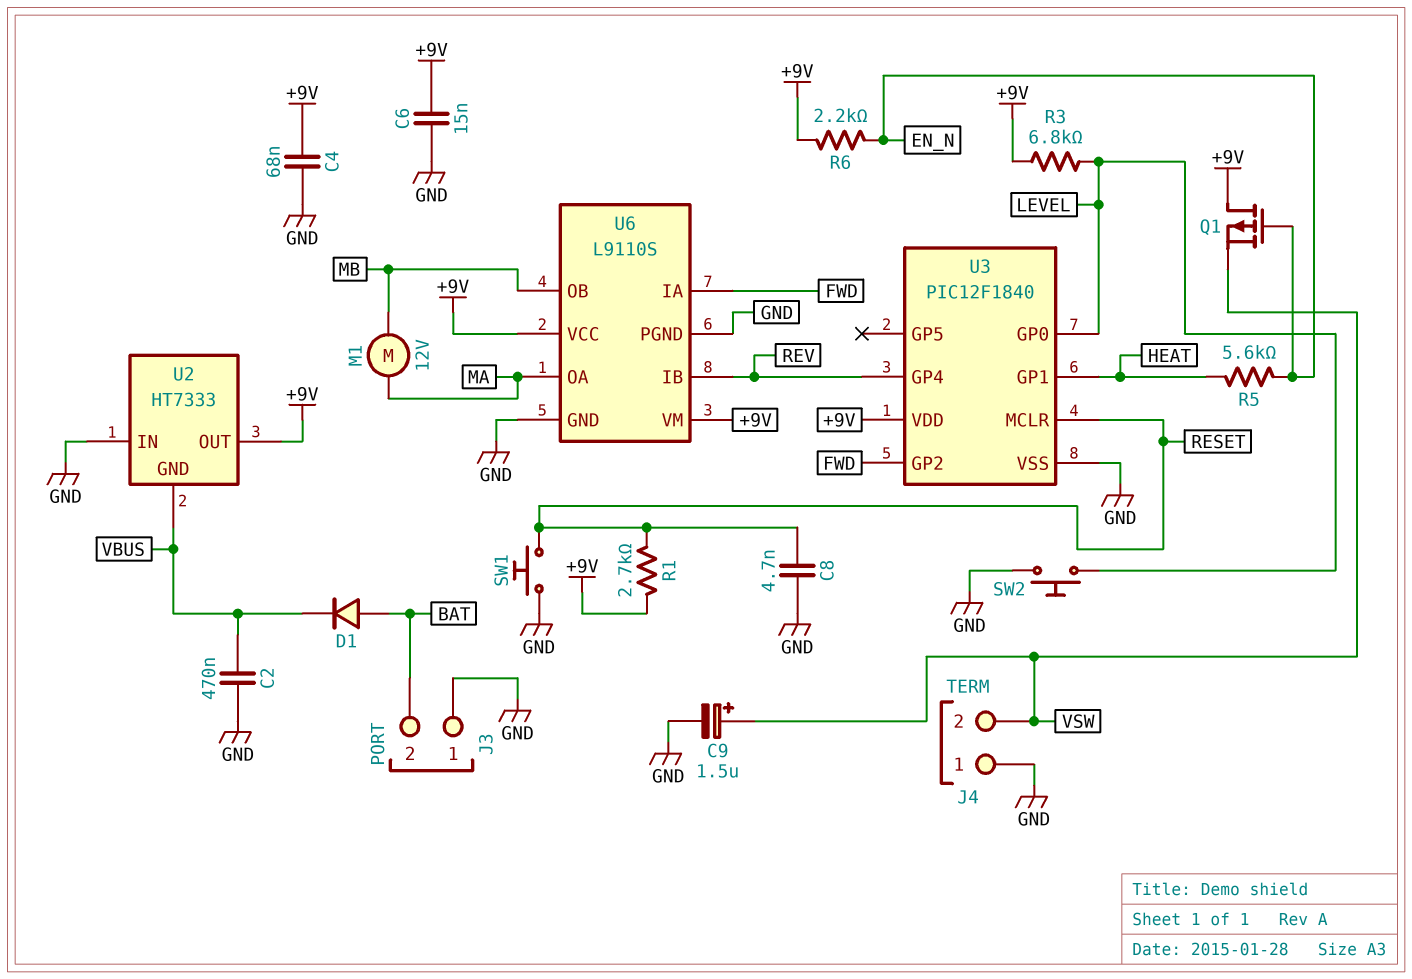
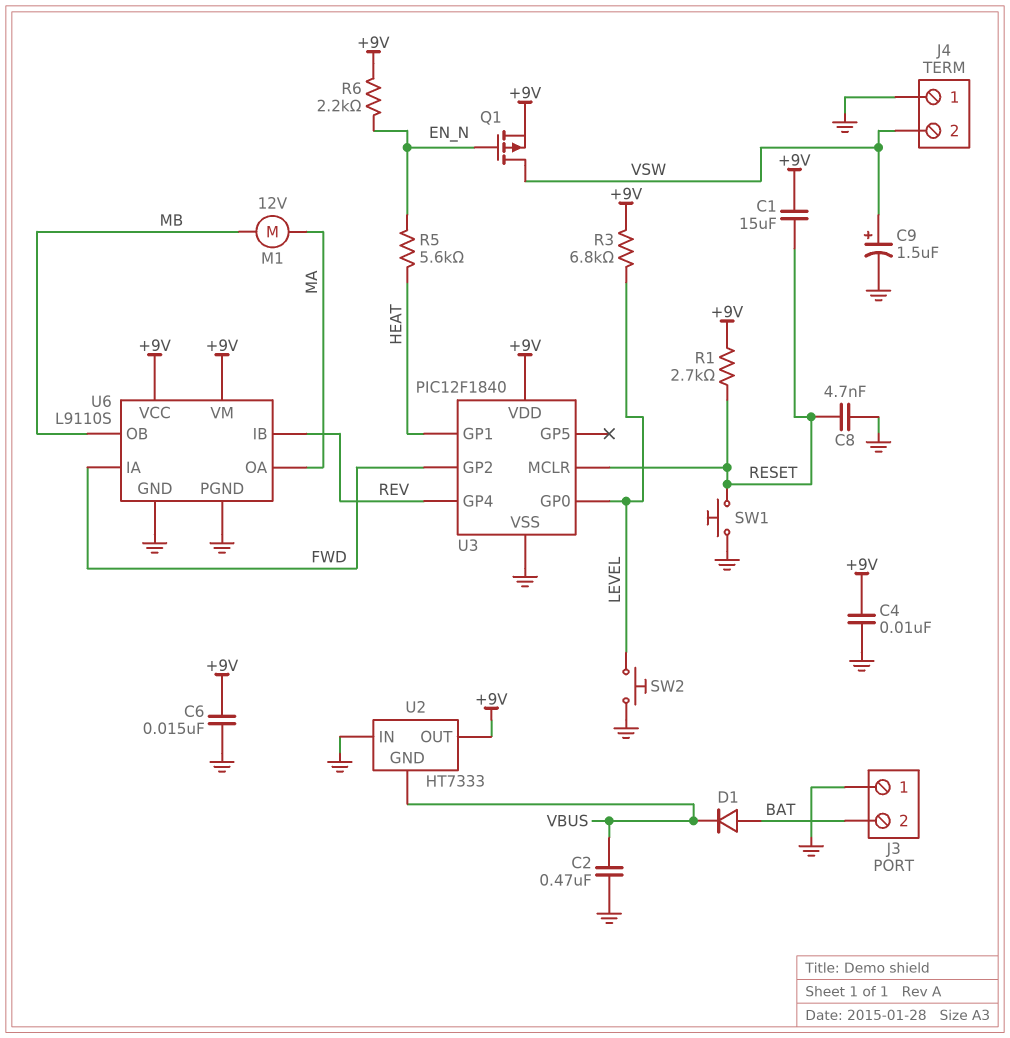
C1: none -> 15uF (+9V, RESET)
C4: 68nF (+9V, GND) -> 10nF (+9V, GND)
Q1: PMOS (G EN_N, D +9V, S VSW) -> PMOS (G EN_N, D VSW, S +9V)

